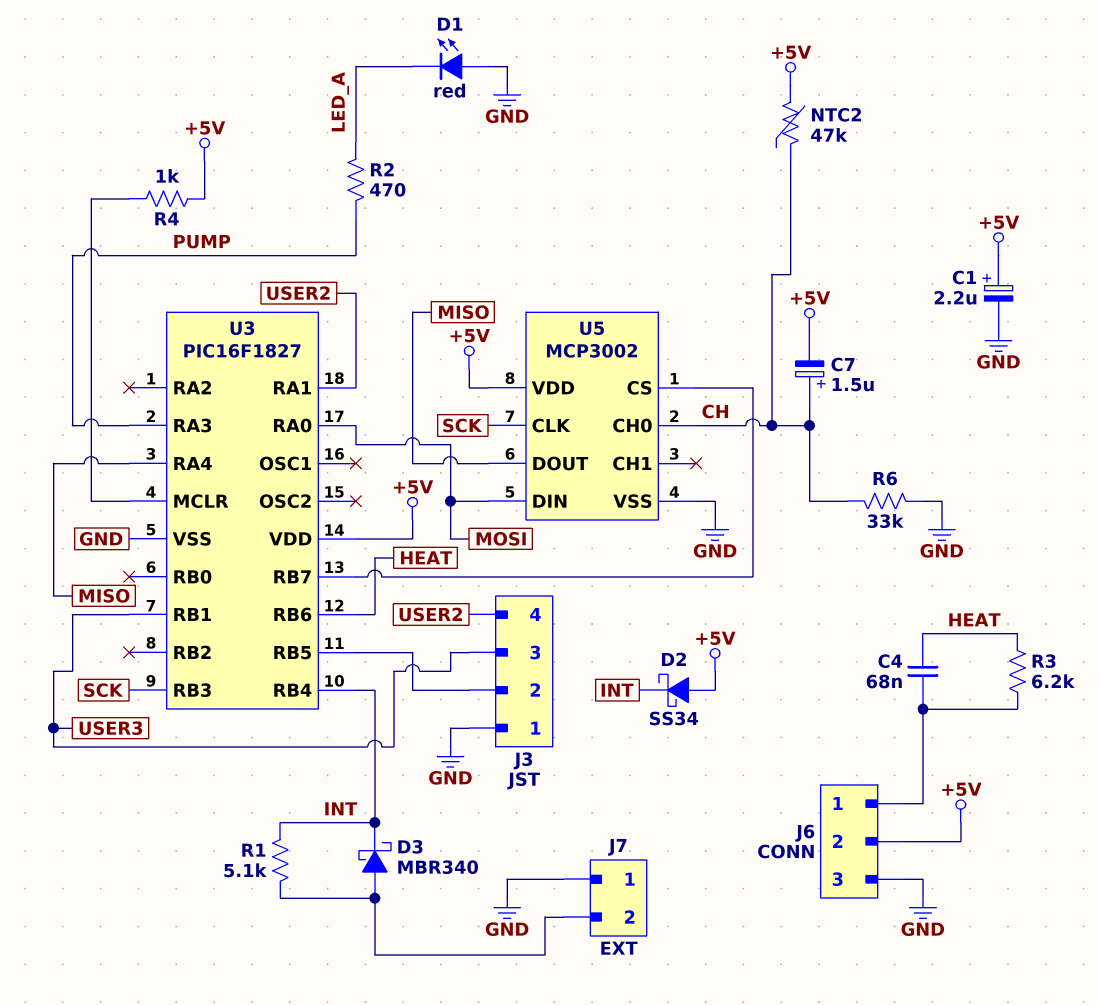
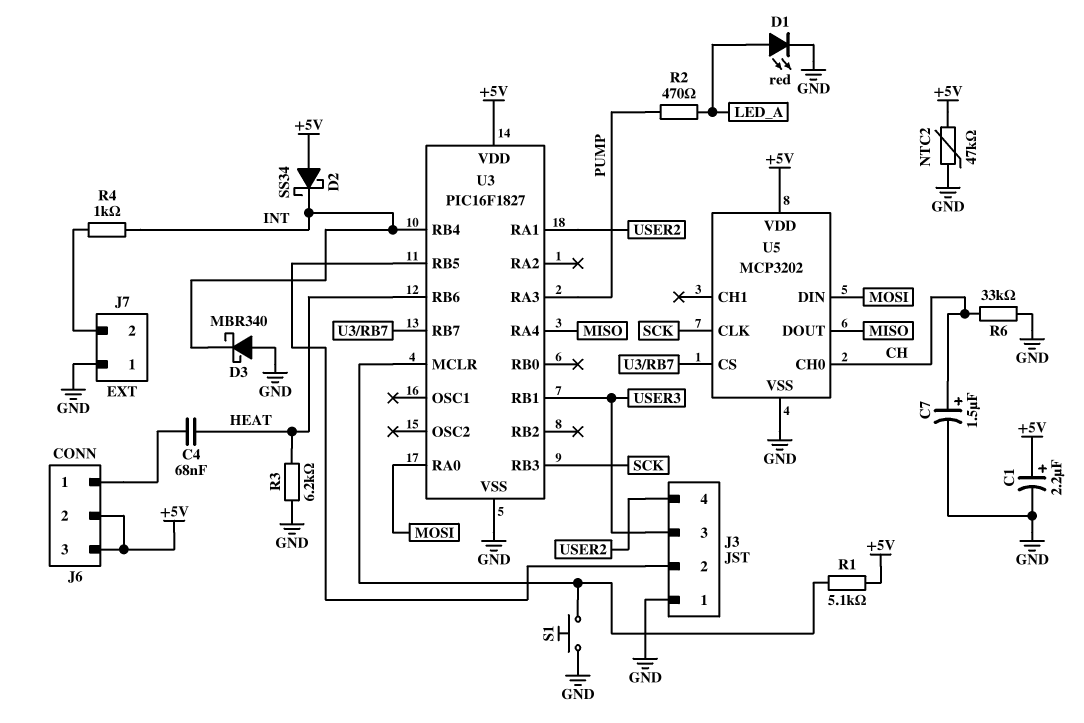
C7: 1.5uF (plus CH, minus +5V) -> 1.5uF (plus CH, minus GND)
D1: LED red (A GND, K LED_A) -> LED red (A LED_A, K GND)
D3: schottky MBR340 (A J7/2, K INT) -> schottky MBR340 (A GND, K INT)
J6 pin 3: GND -> +5V
NTC2: 47k (+5V, CH) -> 47k (+5V, GND)
R1: 5.1k (INT, J7/2) -> 5.1k (+5V, U3/MCLR)
R3: 6.2k (HEAT, J6/1) -> 6.2k (GND, HEAT)
R4: 1k (+5V, U3/MCLR) -> 1k (INT, J7/2)
S1: none -> button (GND, U3/MCLR)
U5: MCP3002 -> MCP3202

